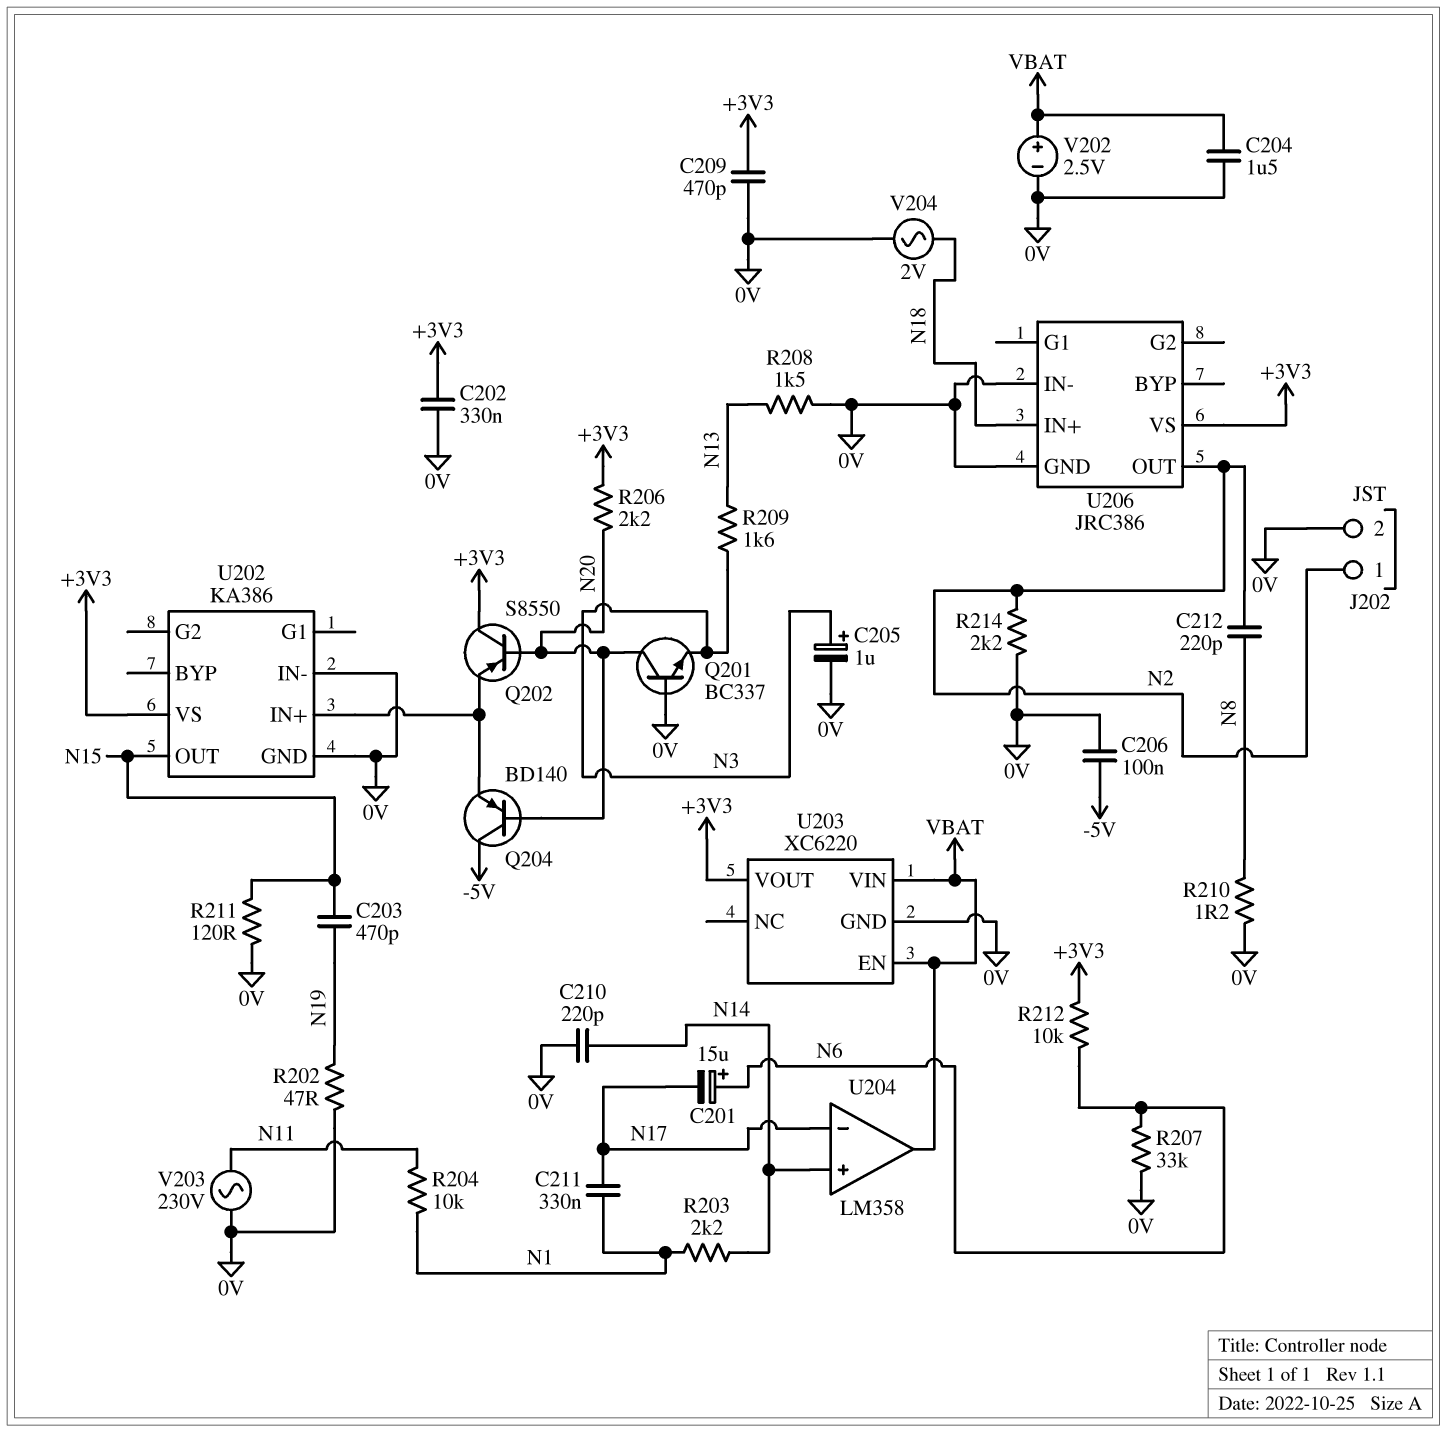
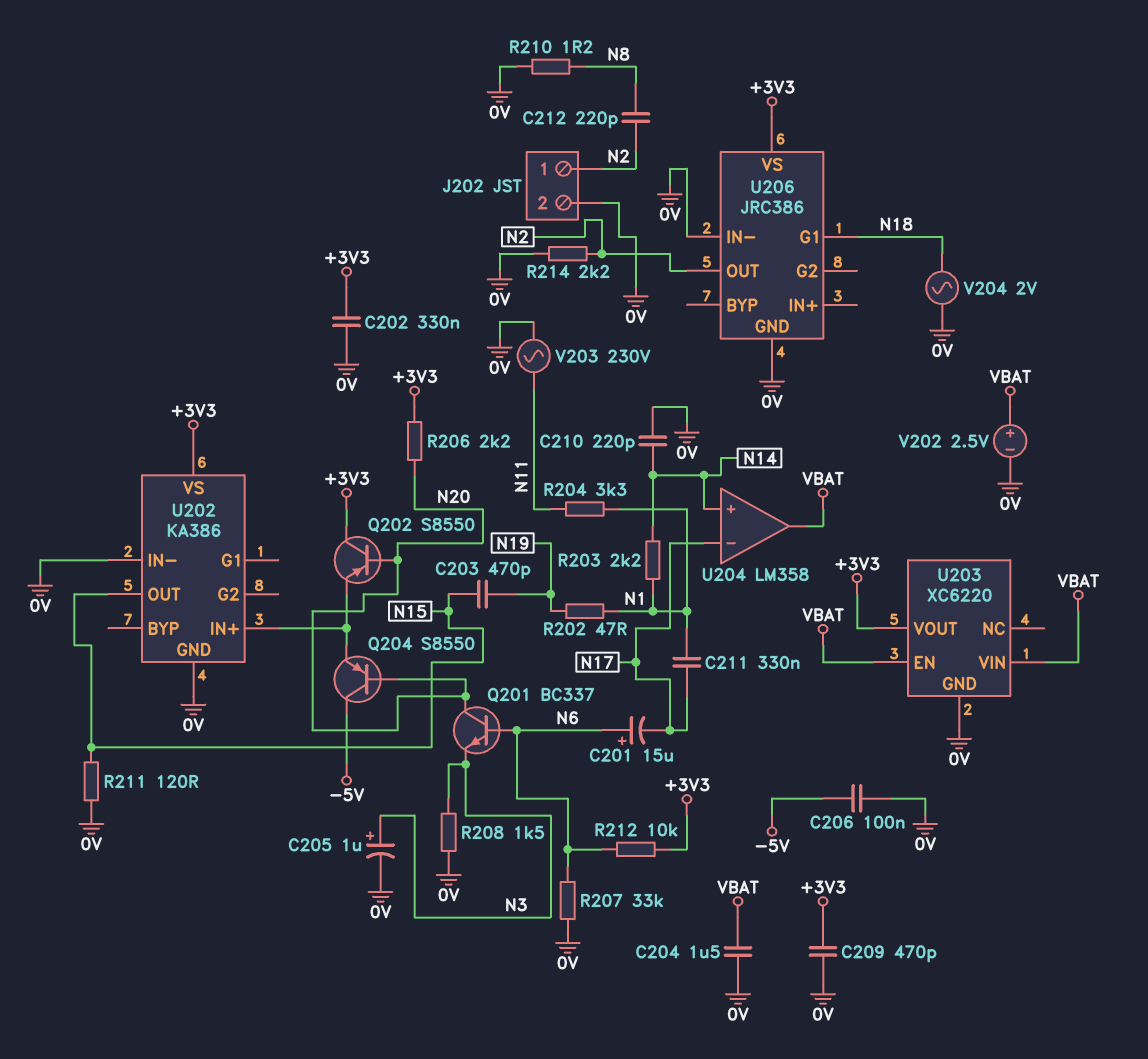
Q201: NPN BC337 (B 0V, C N20, E N3) -> NPN BC337 (B N6, C N20, E N3)
Q204: PNP BD140 (B N20, C -5V, E U202/IN+) -> PNP S8550 (B N20, C -5V, E U202/IN+)
R202: 47 (0V, N19) -> 47 (N1, N19)
R204: 10k (N1, N11) -> 3.3k (N1, N11)
R208: 1.5k (0V, N13) -> 1.5k (0V, N3)
R209: 1.6k (N3, N13) -> none
U206 pin G1: none -> N18
U206 pin IN+: N18 -> none

